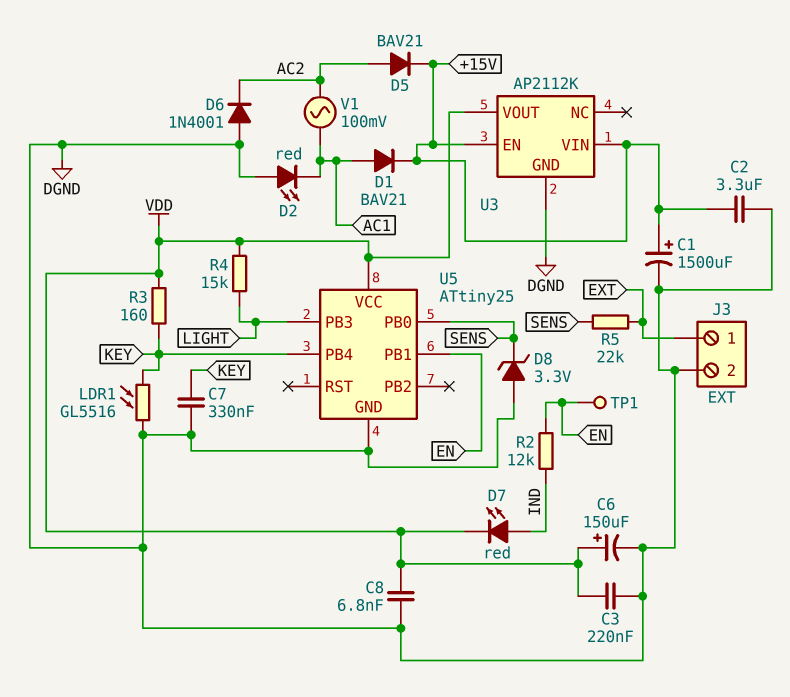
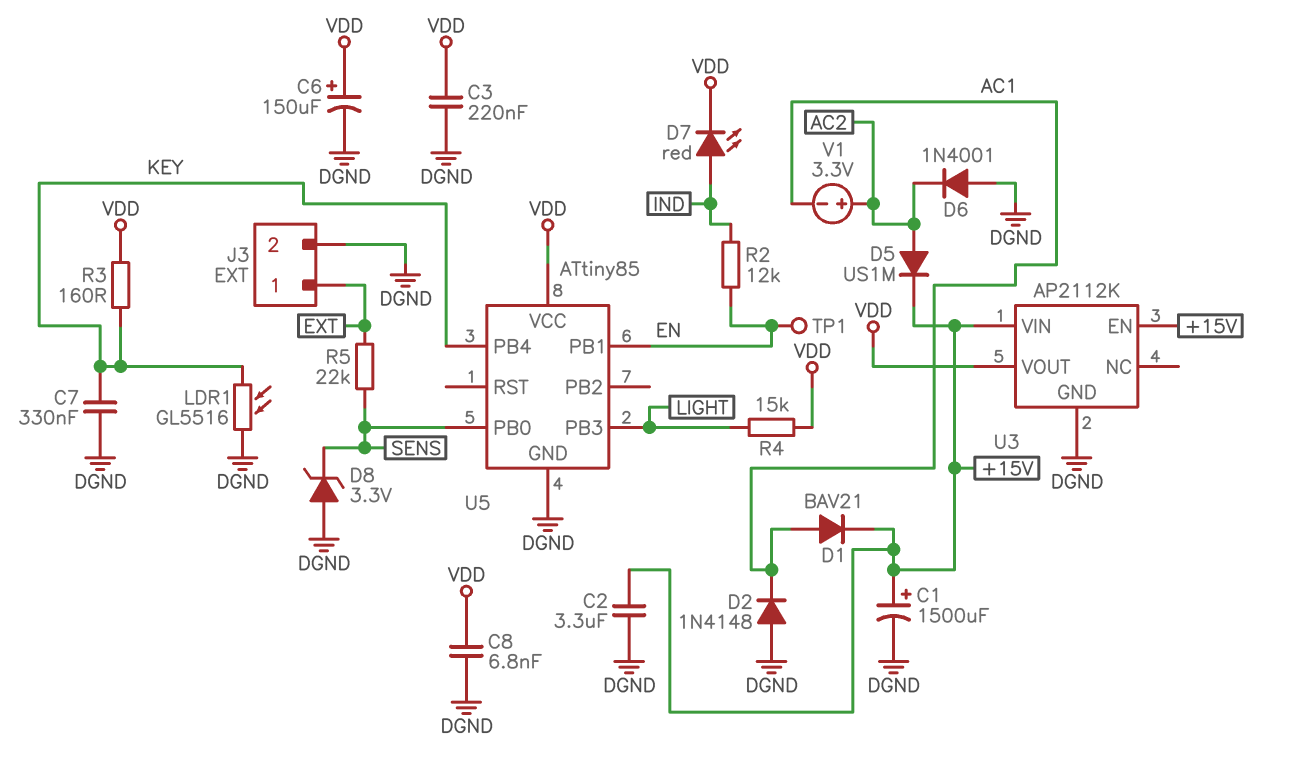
D2: LED red (A DGND, K AC1) -> diode 1N4148 (A DGND, K AC1)
D5: diode BAV21 (A AC2, K +15V) -> diode US1M (A AC2, K +15V)
U5: ATtiny25 -> ATtiny85
V1: AC 100mV (AC1, AC2) -> 3.3V (plus AC2, minus AC1)

